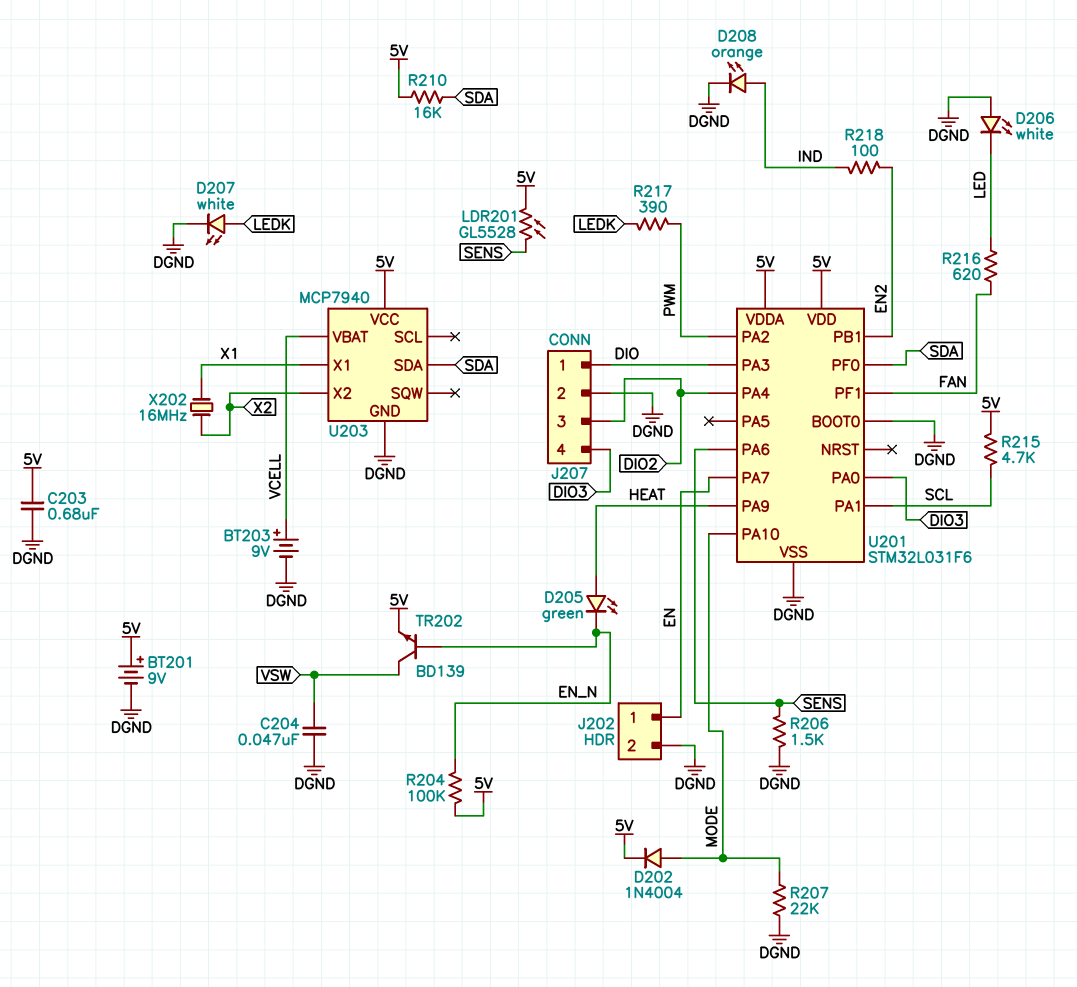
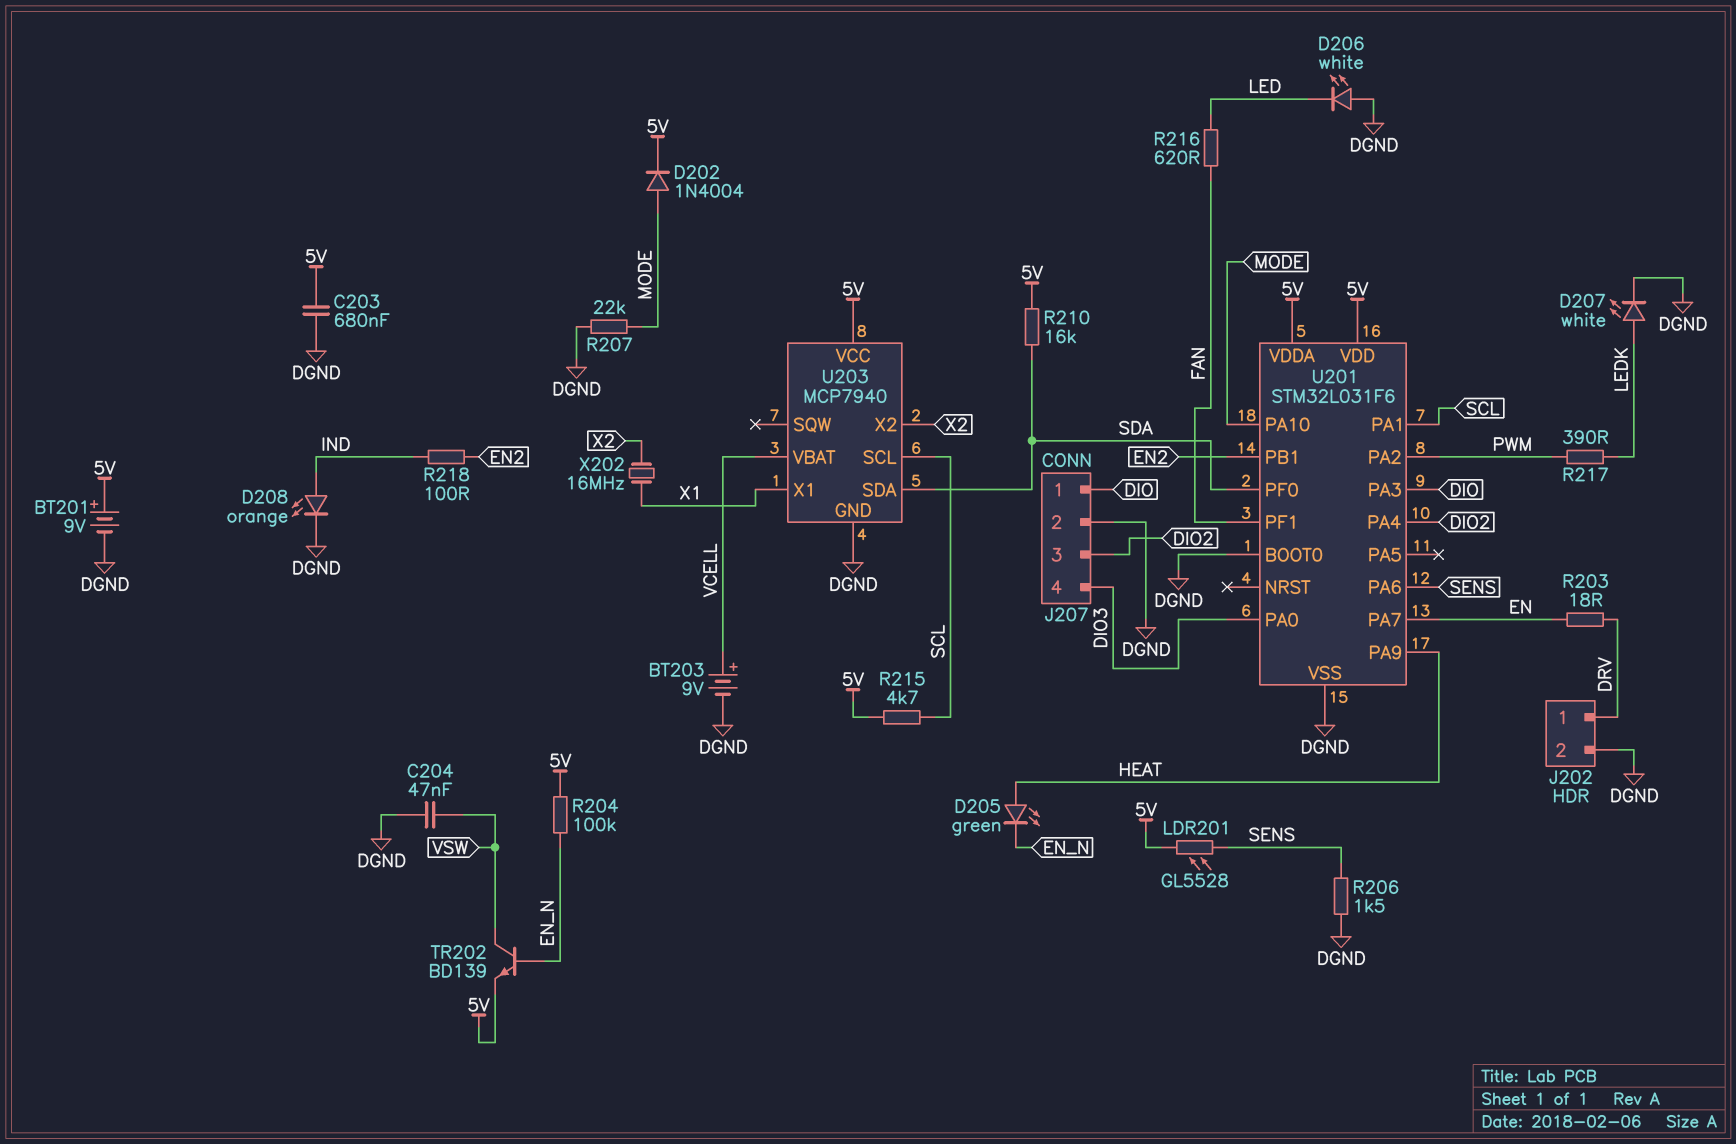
J202 pin 1: EN -> DRV
R203: none -> 18 (DRV, EN)
U203 pin SCL: none -> SCL

